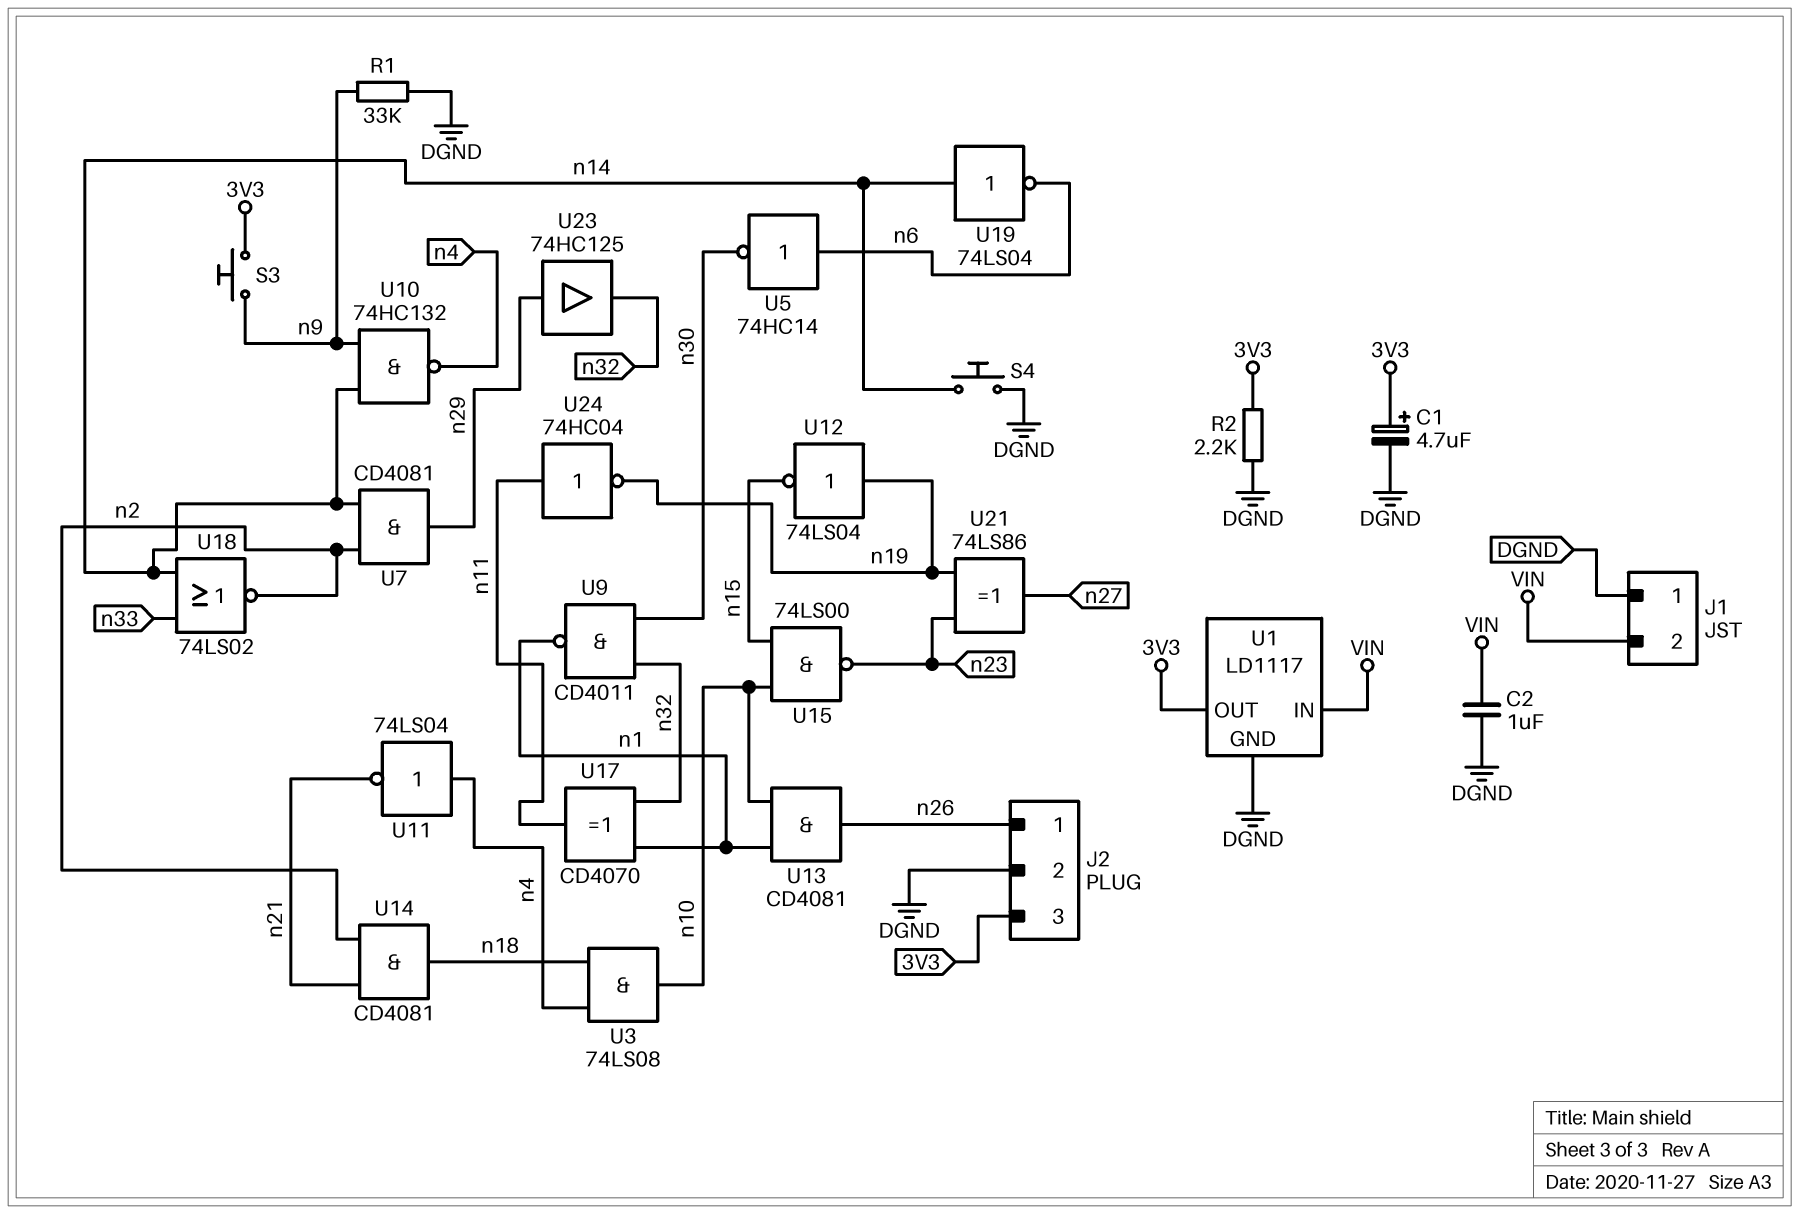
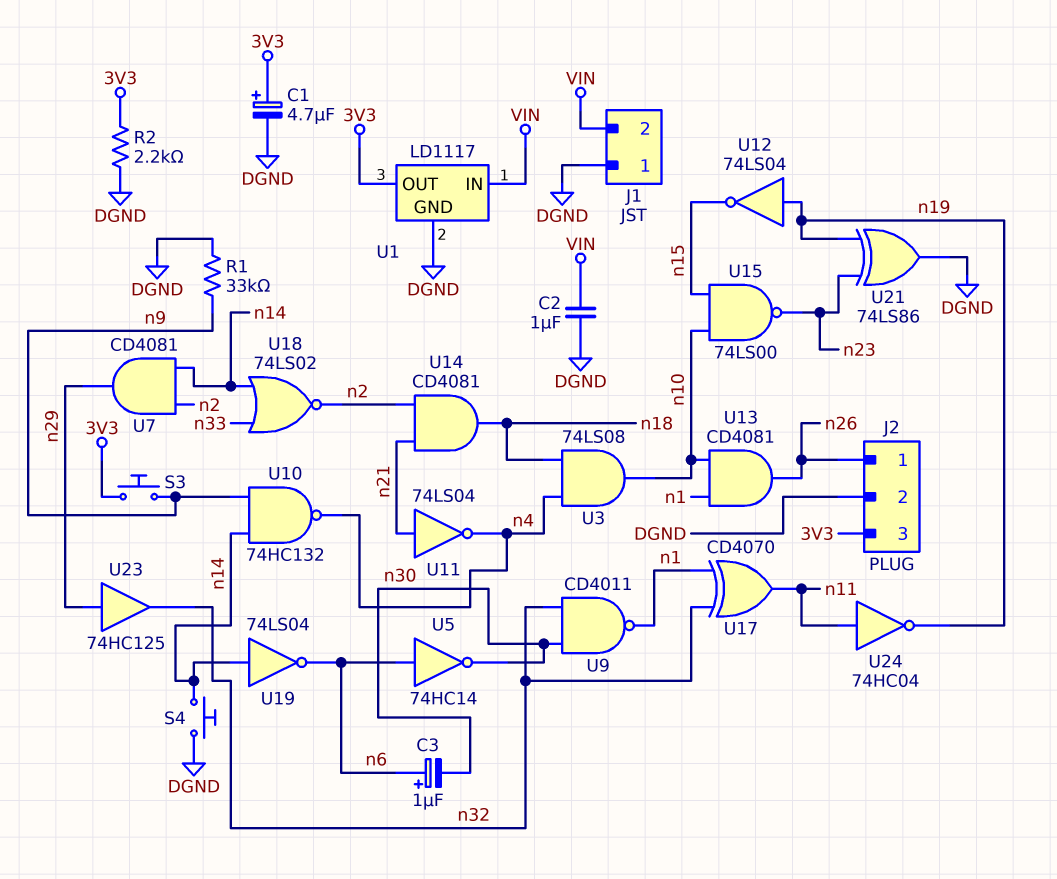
C3: none -> 1uF (plus n6, minus n30)
U11: NOT 74LS04 (in n4, out n21) -> NOT 74LS04 (in n21, out n4)
U21: XOR 74LS86 (in n19, in n23, out n27) -> XOR 74LS86 (in n19, in n23, out DGND)

